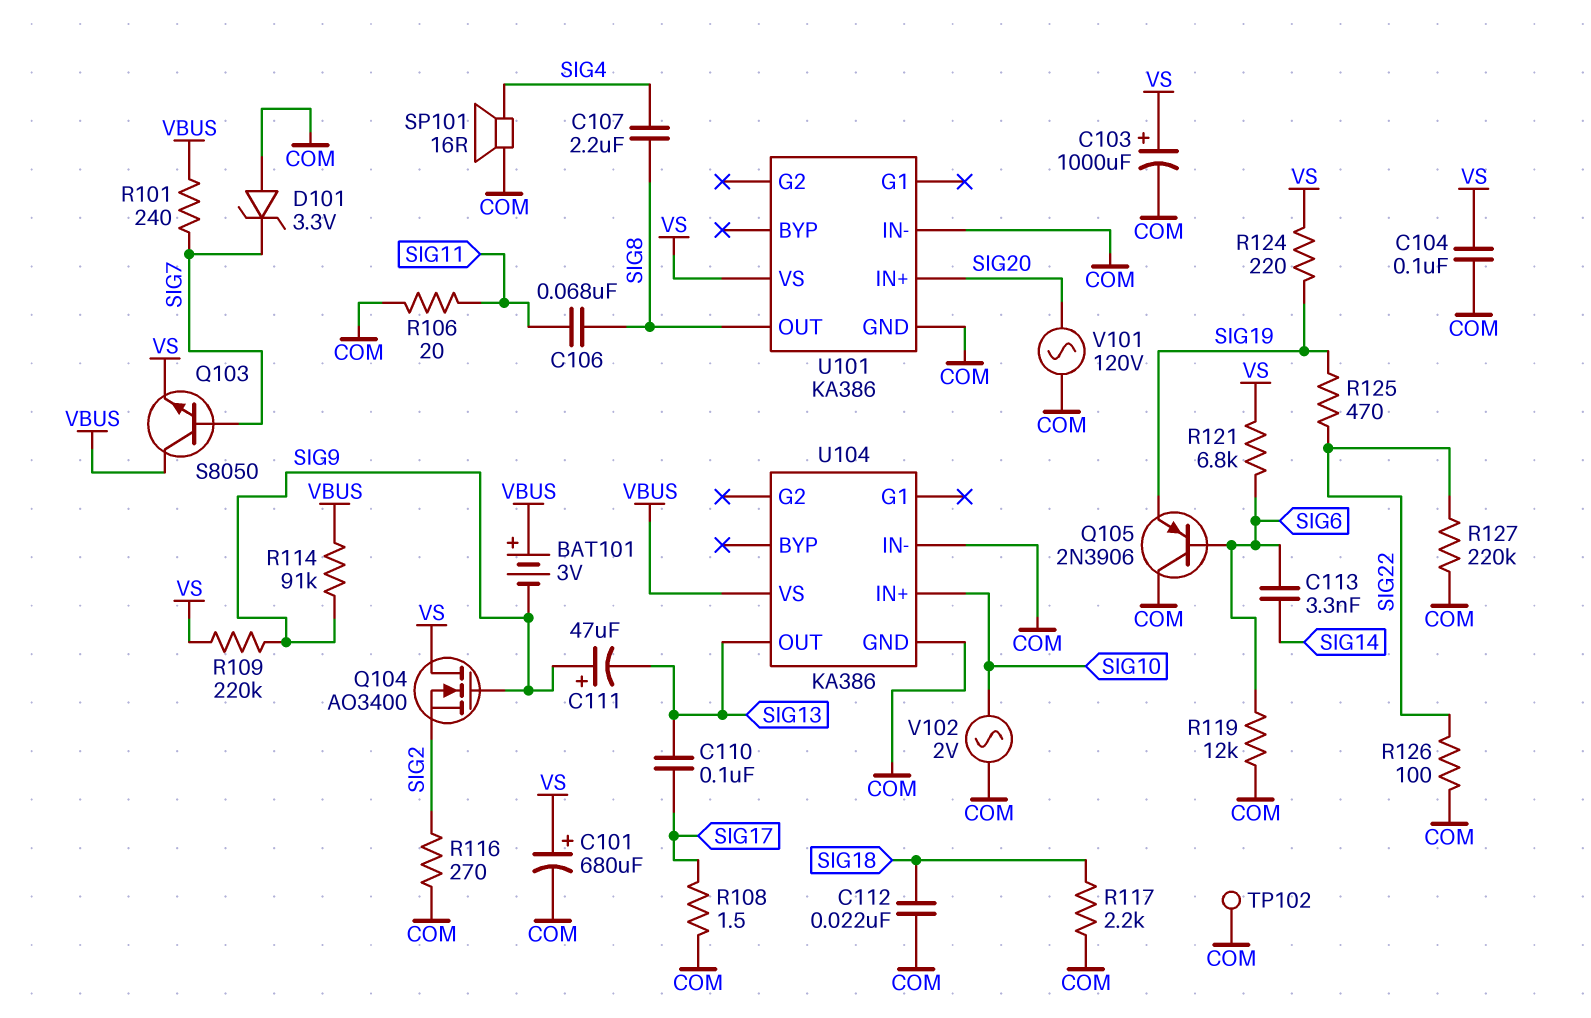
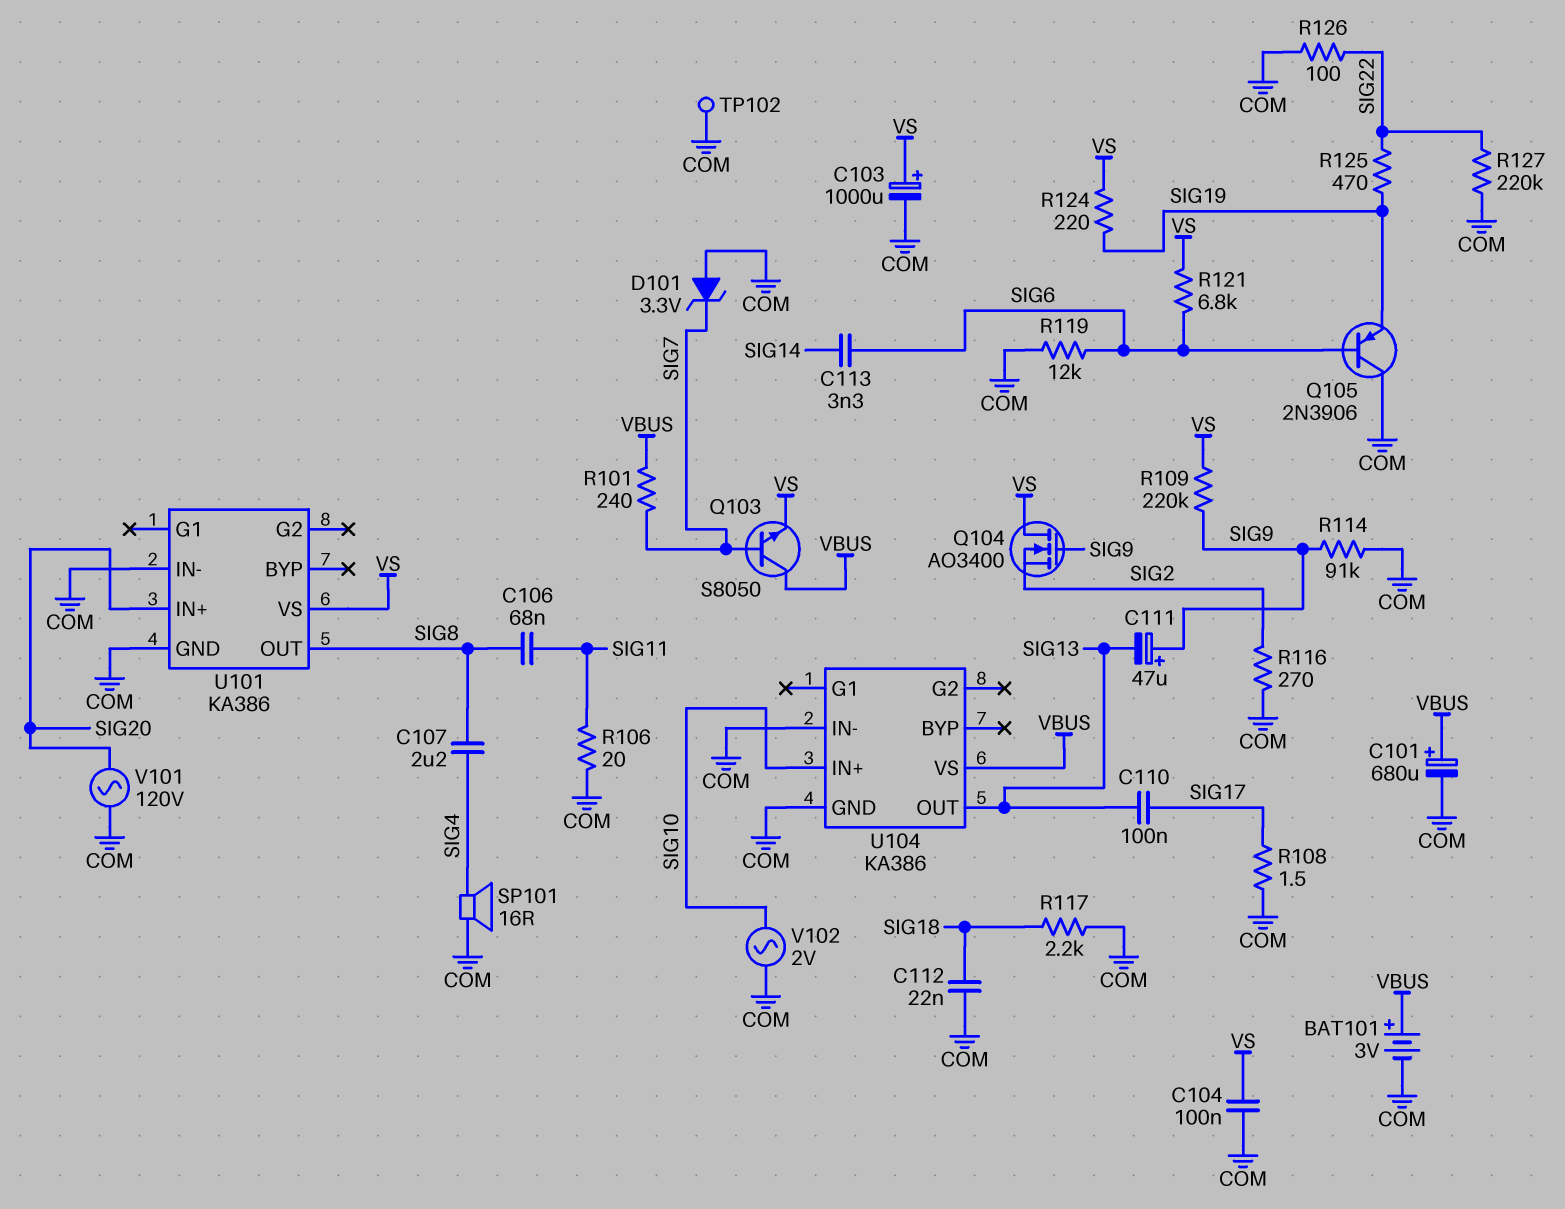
BAT101: 3V (plus VBUS, minus SIG9) -> 3V (plus VBUS, minus COM)
C101: 680uF (plus VS, minus COM) -> 680uF (plus VBUS, minus COM)
R114: 91k (SIG9, VBUS) -> 91k (COM, SIG9)

